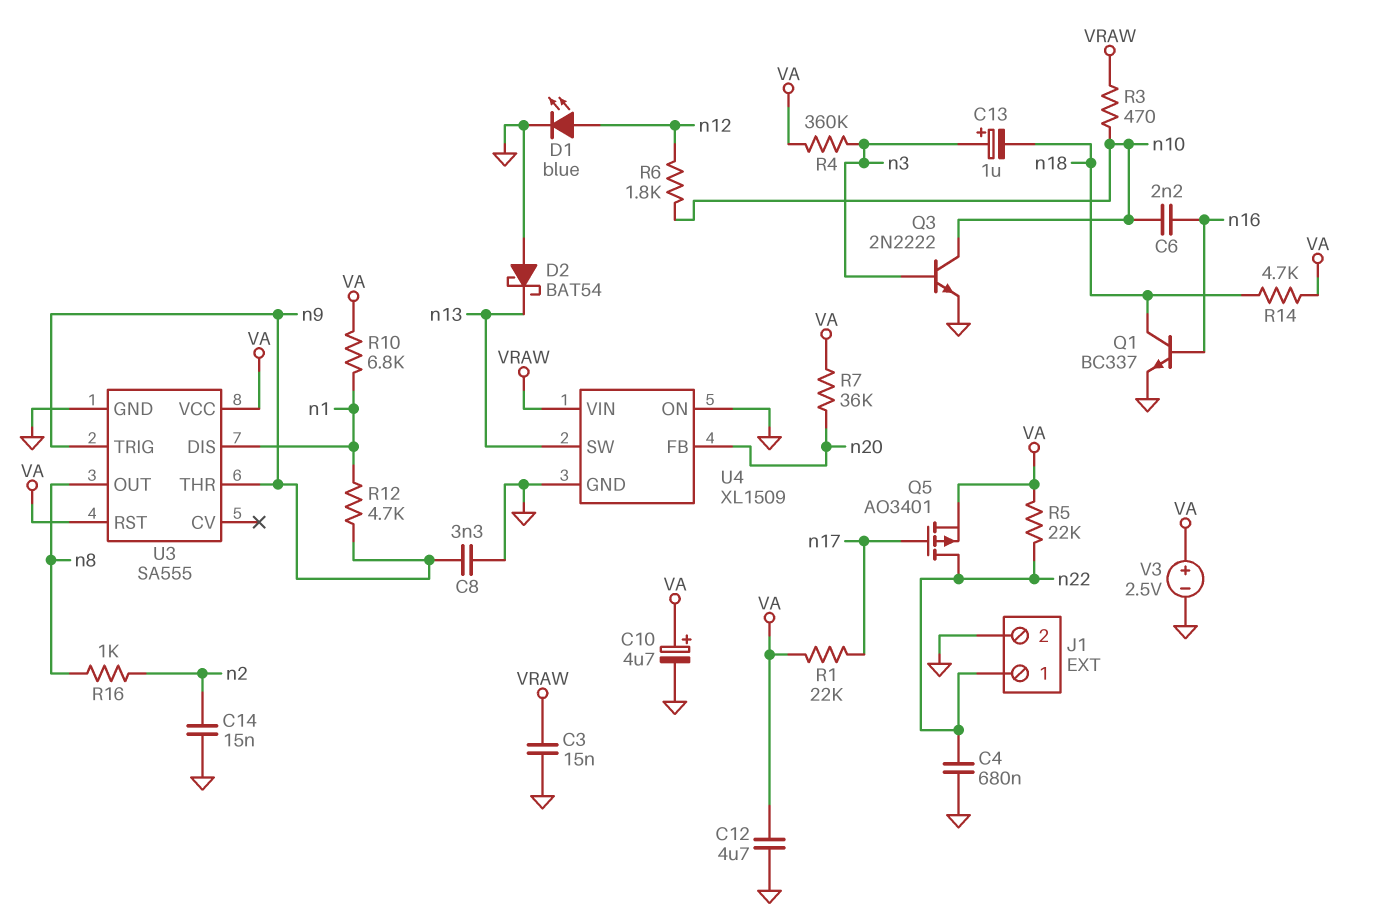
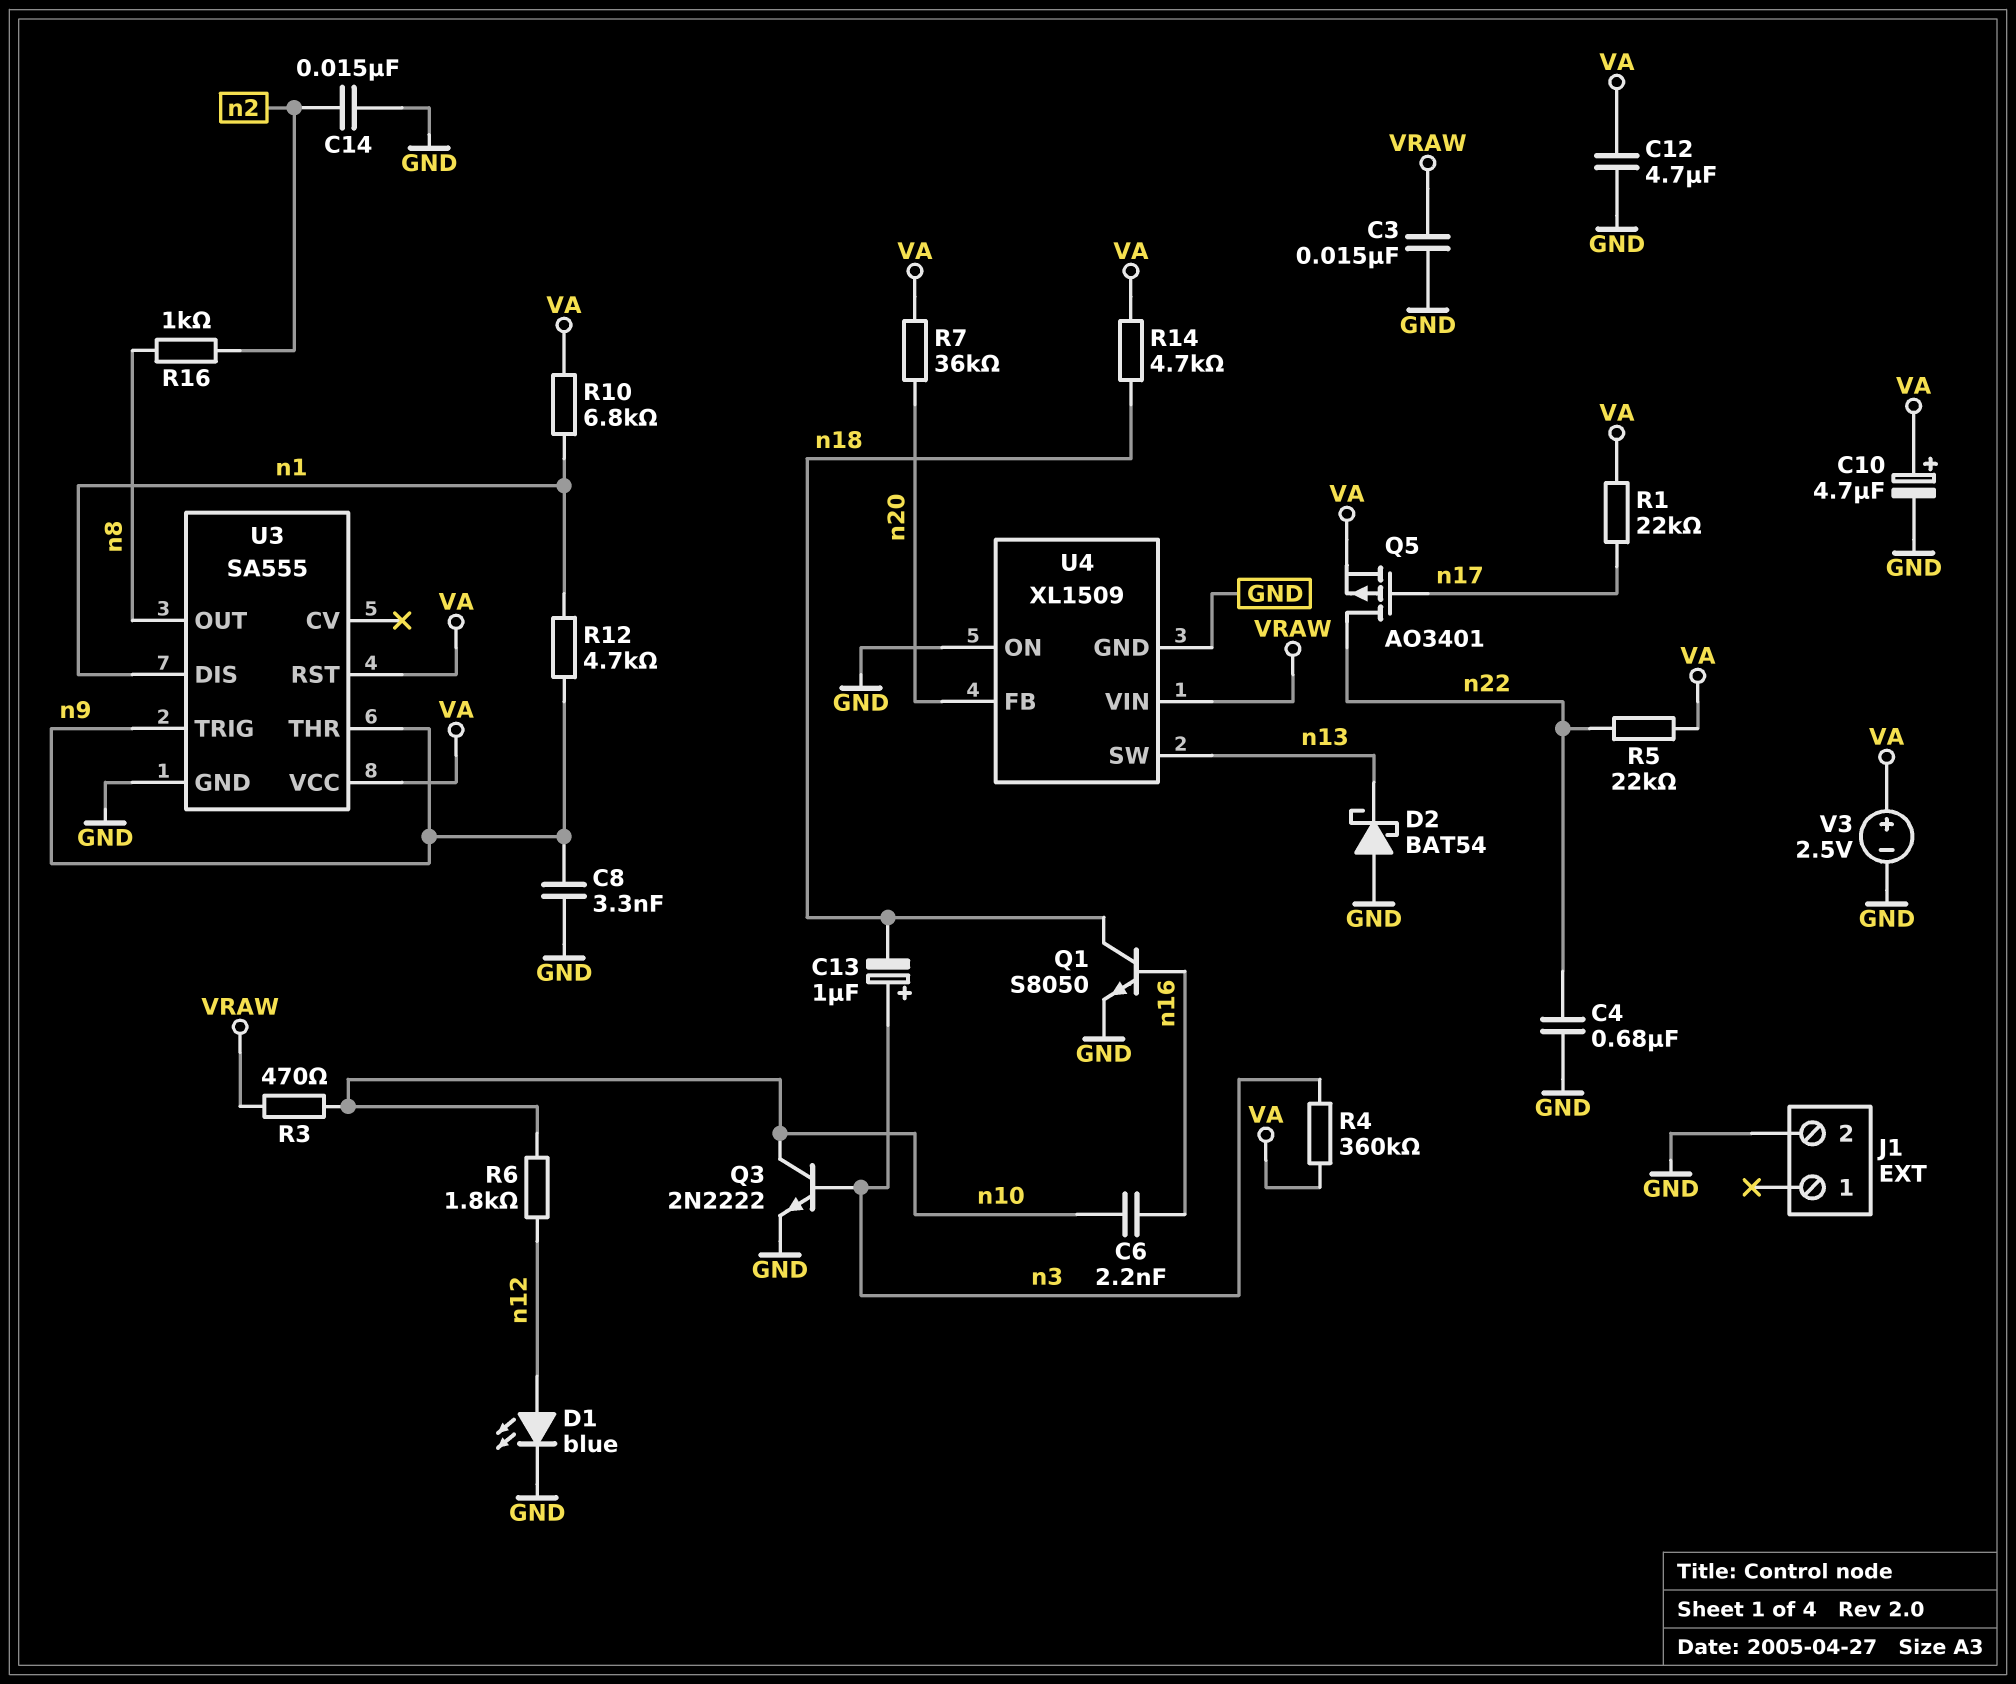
J1 pin 1: n22 -> none
Q1: NPN BC337 (B n16, C n18, E GND) -> NPN S8050 (B n16, C n18, E GND)

